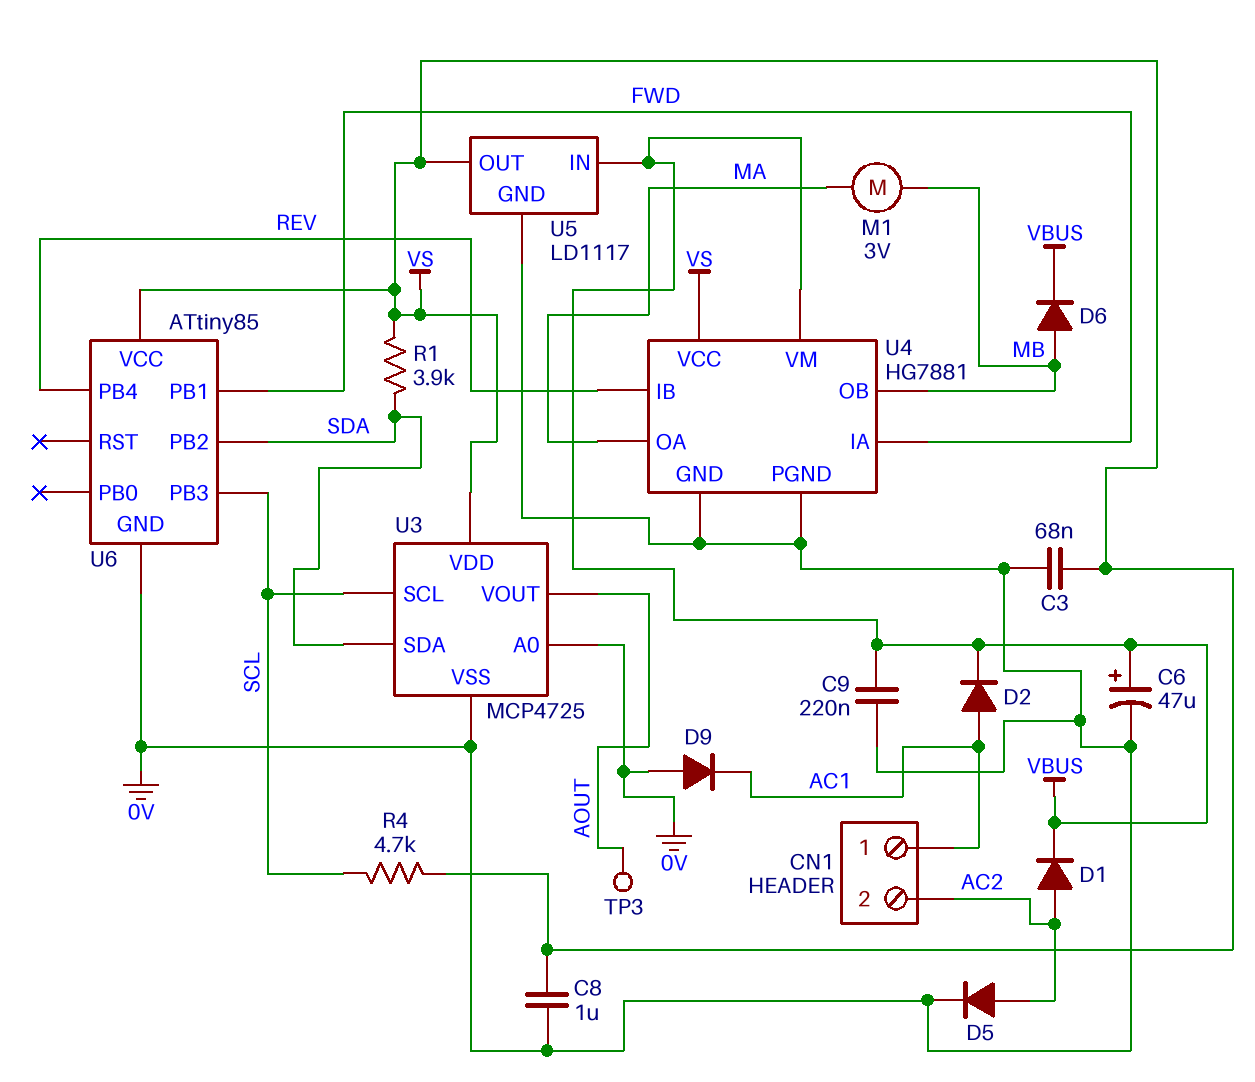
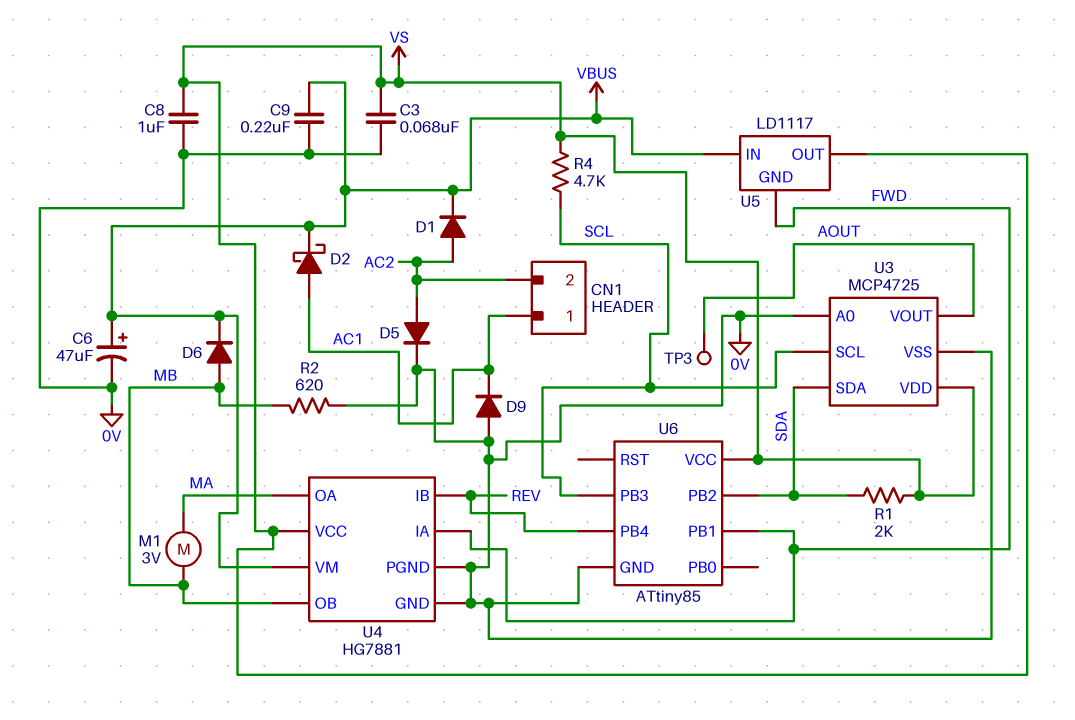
D2: diode (A AC1, K VBUS) -> schottky (A AC1, K VBUS)
R1: 3.9k (SDA, VS) -> 2k (SDA, VS)
R2: none -> 620 (0V, MB)
U5 pin GND: 0V -> FWD

